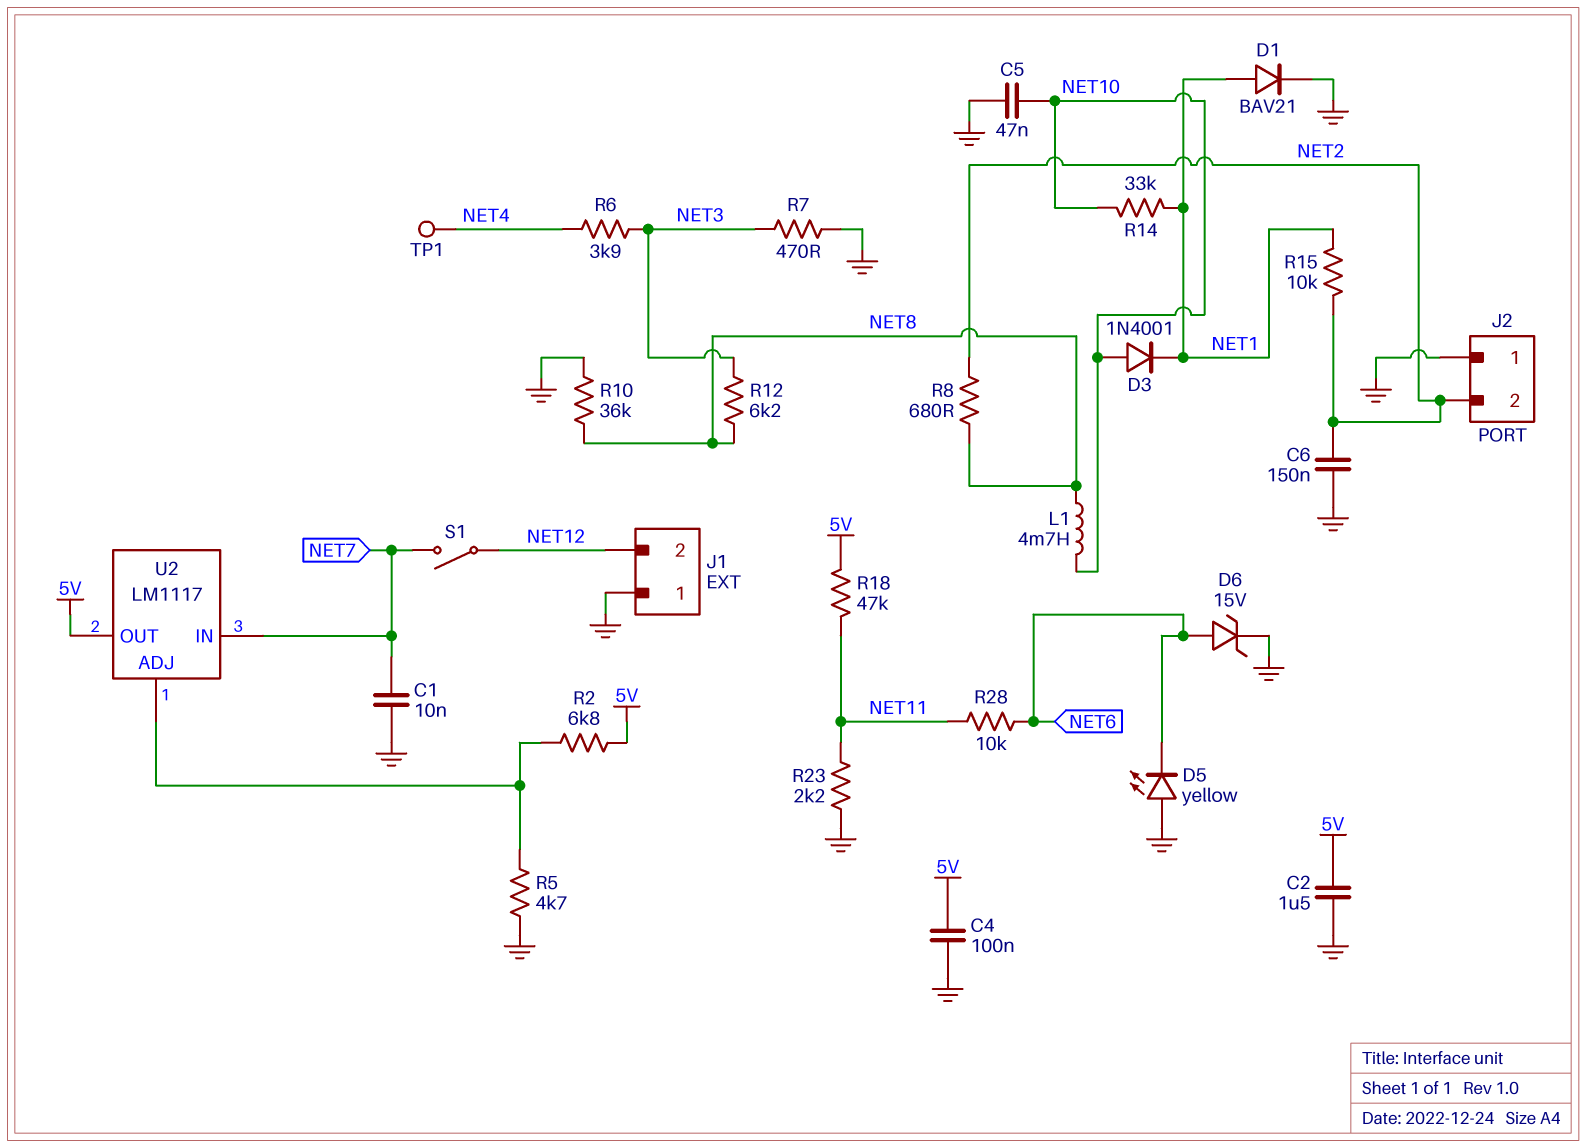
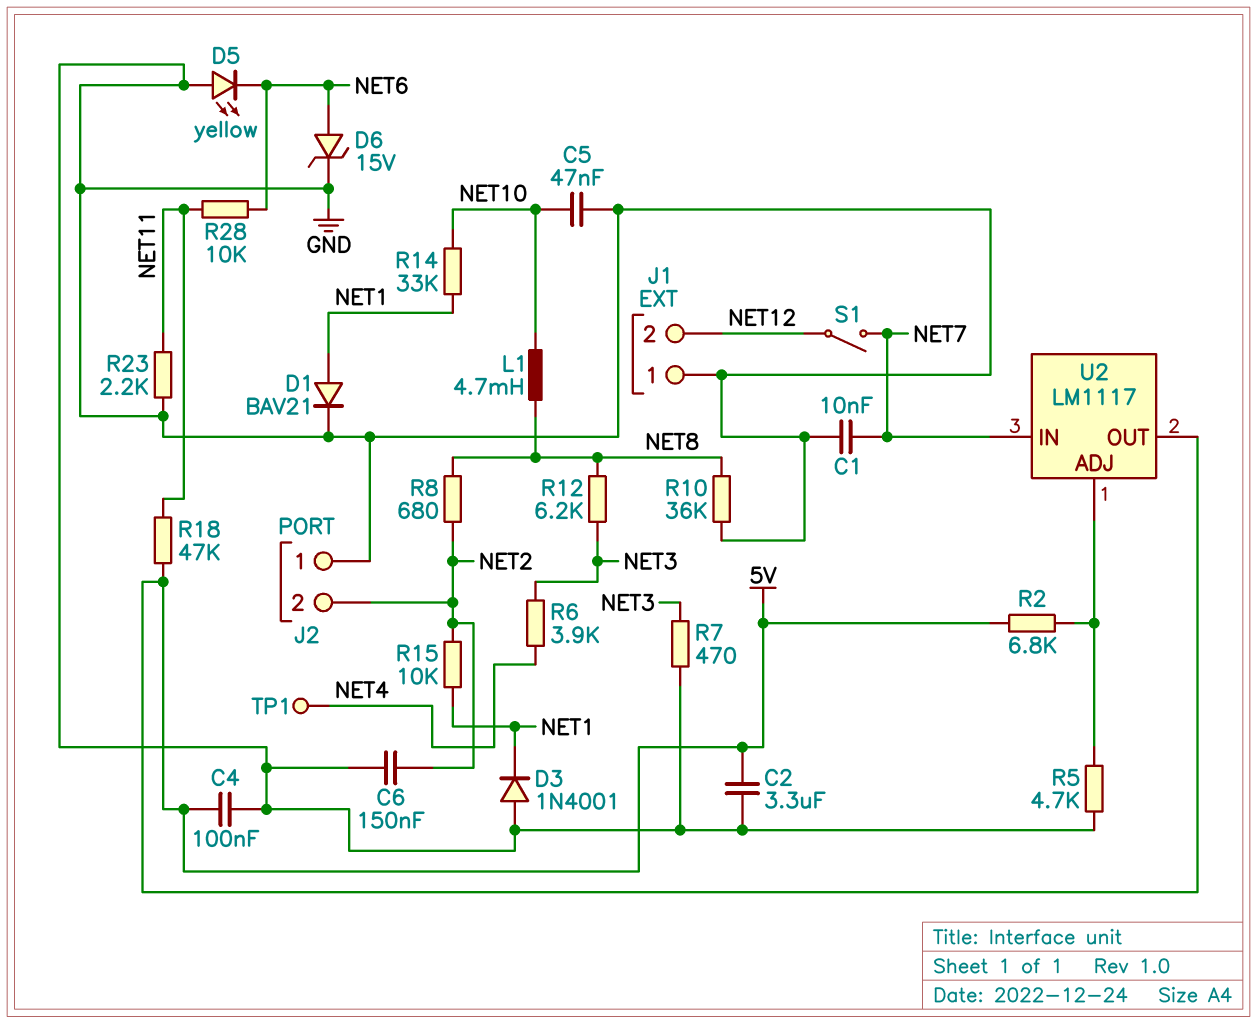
C2: 1.5uF (5V, GND) -> 3.3uF (5V, GND)
D3: diode 1N4001 (A NET10, K NET1) -> diode 1N4001 (A GND, K NET1)

